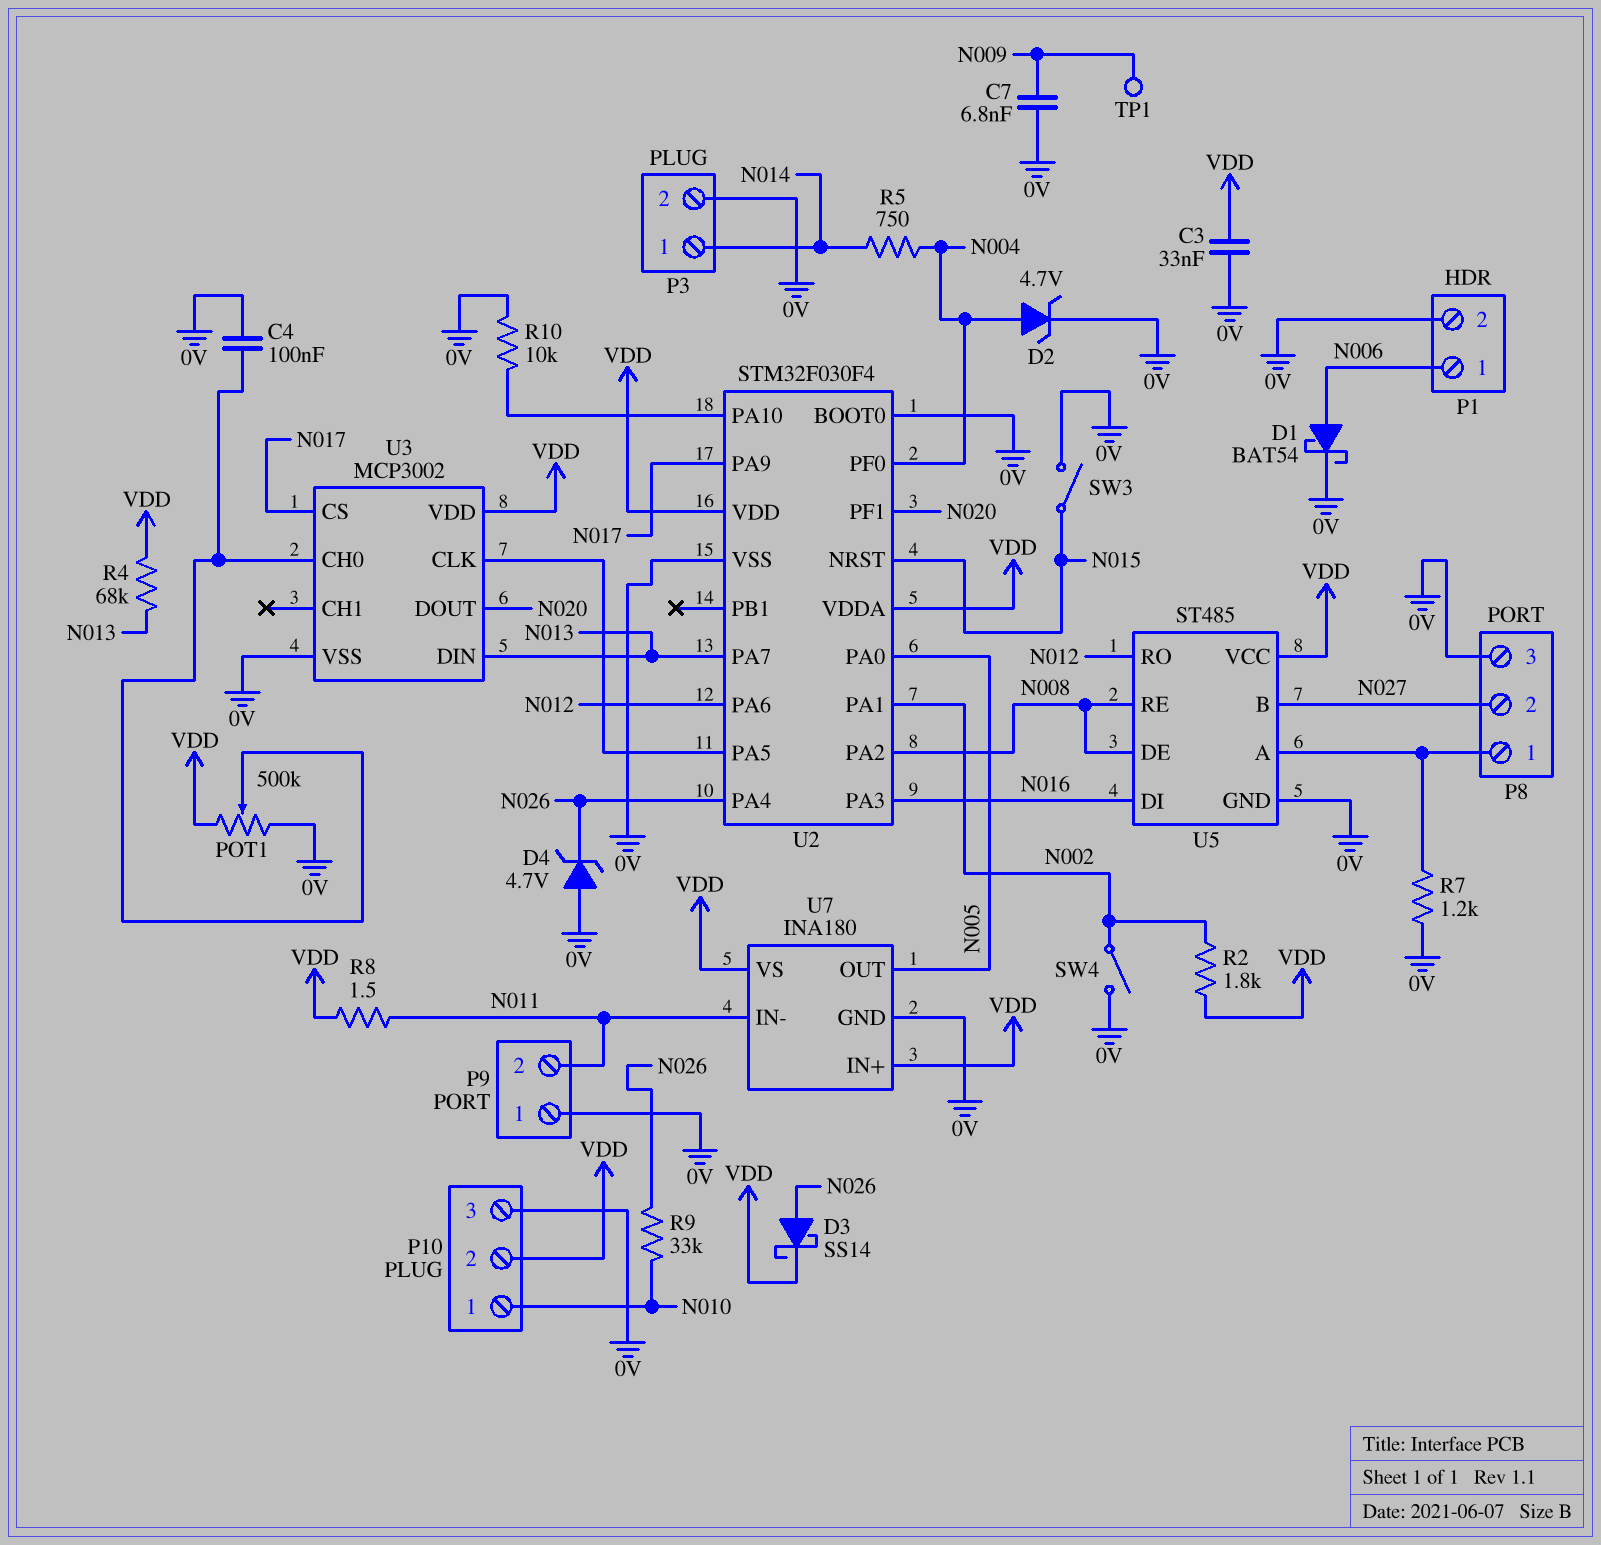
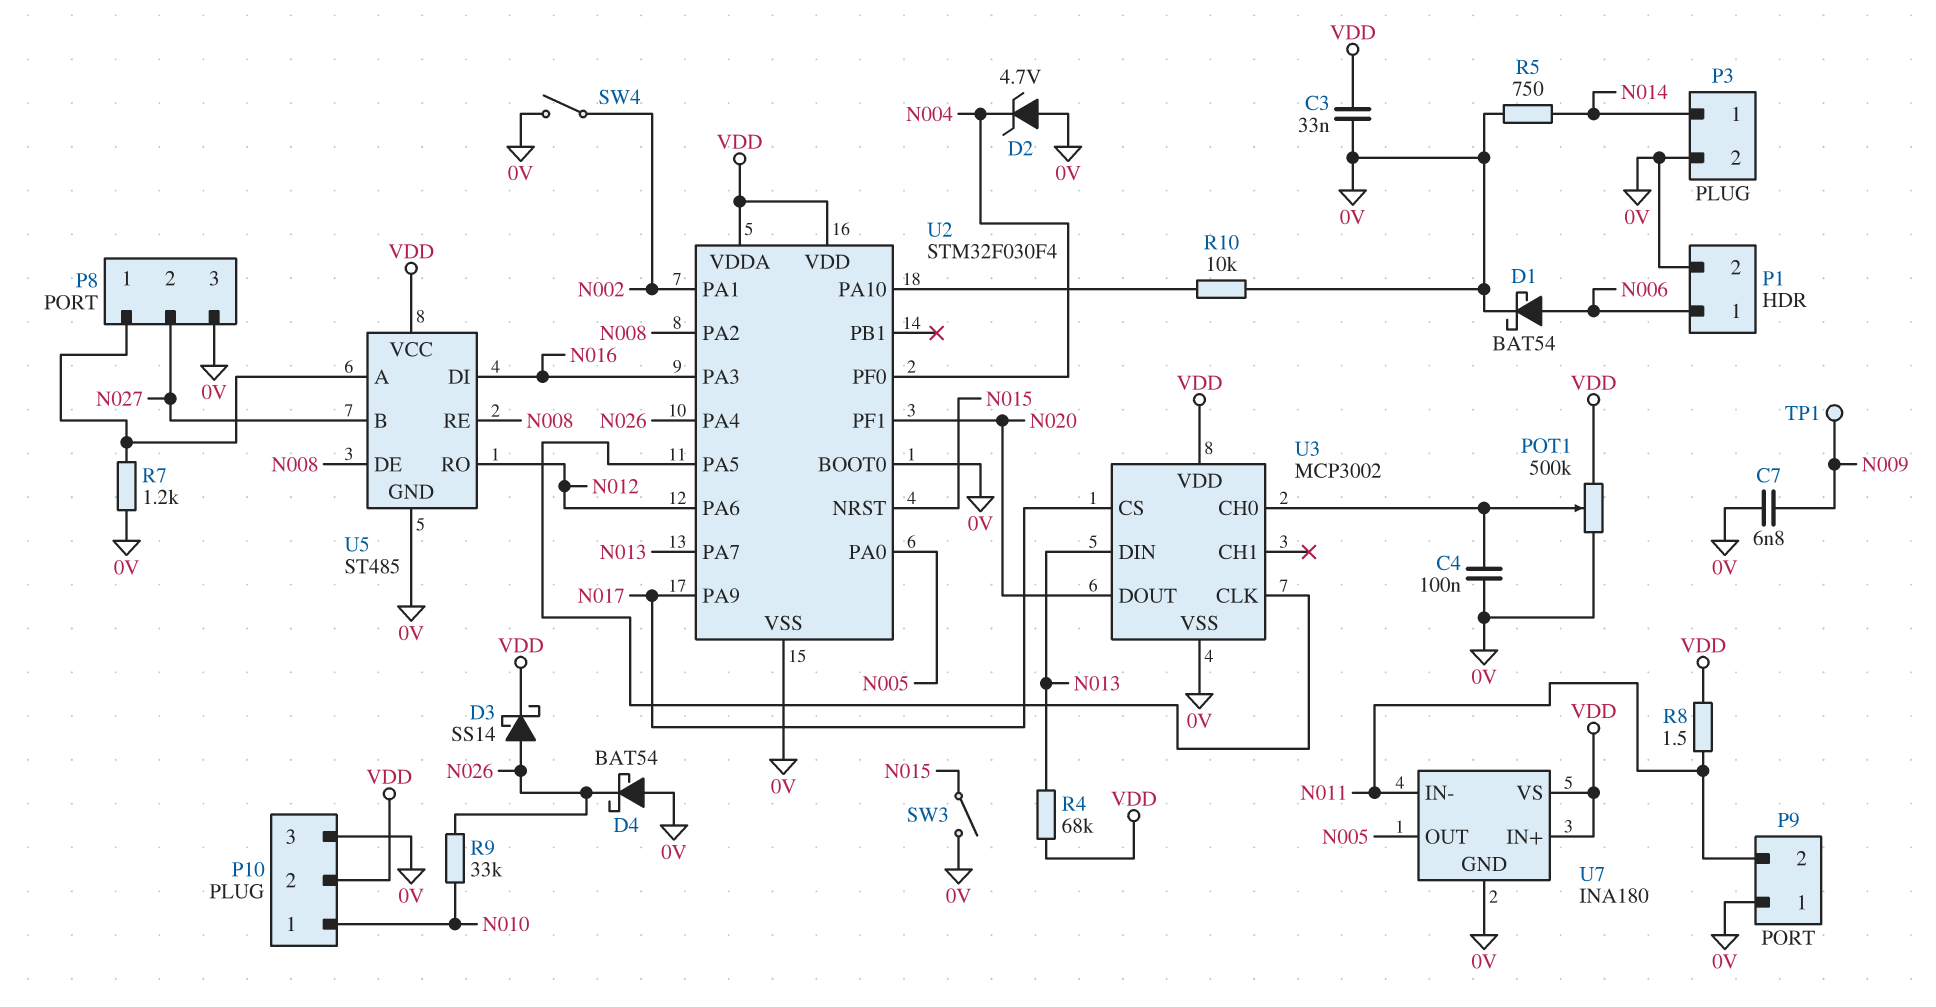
D2: zener 4.7V (A N004, K 0V) -> zener 4.7V (A 0V, K N004)
D4: zener 4.7V (A 0V, K N026) -> schottky BAT54 (A 0V, K N026)
R2: 1.8k (N002, VDD) -> none
R5: 750 (N004, N014) -> 750 (0V, N014)

